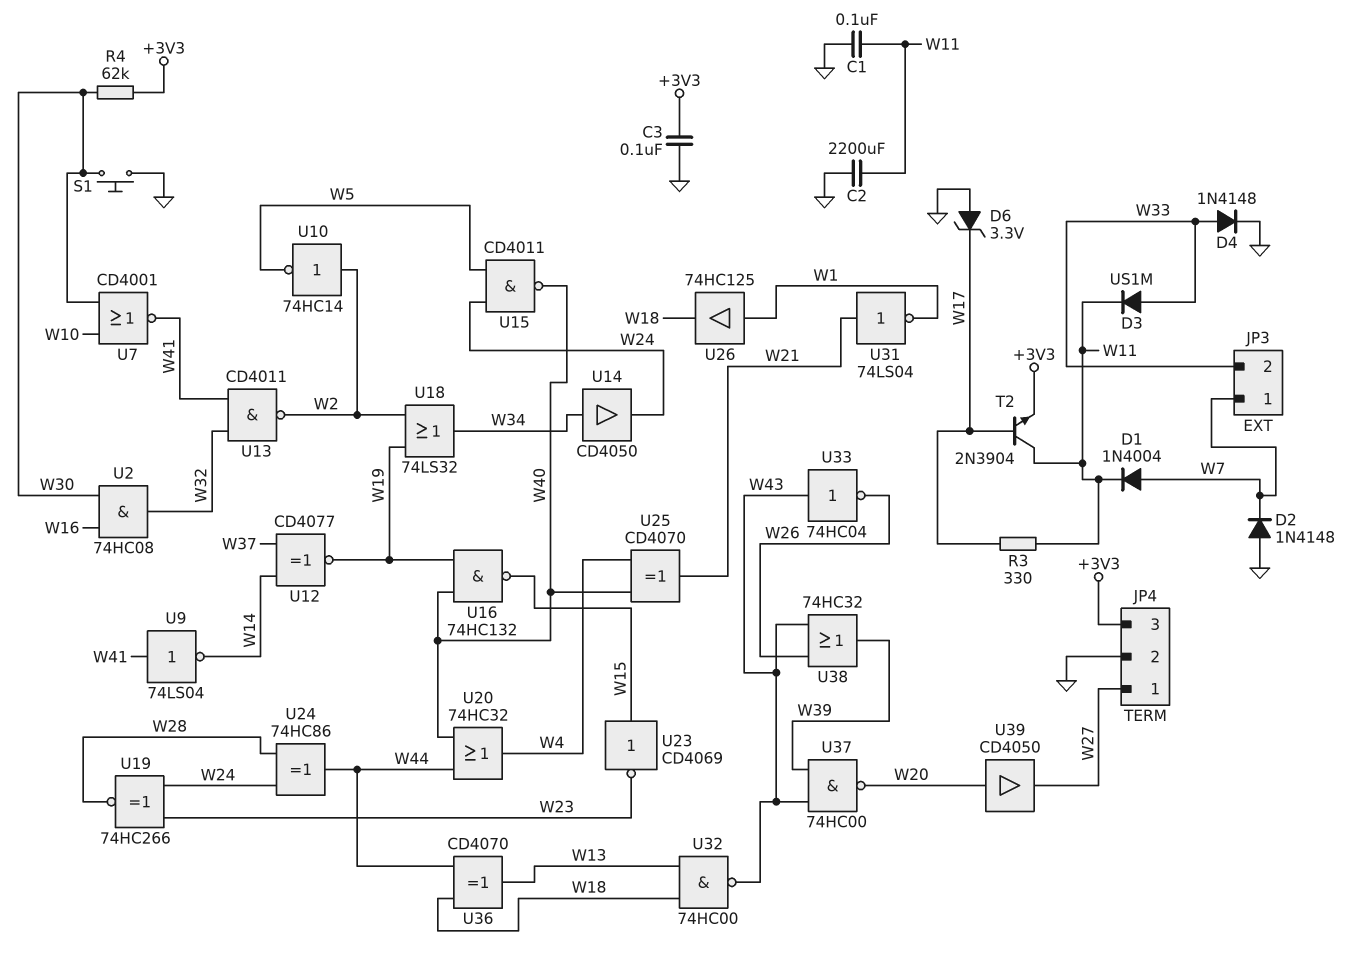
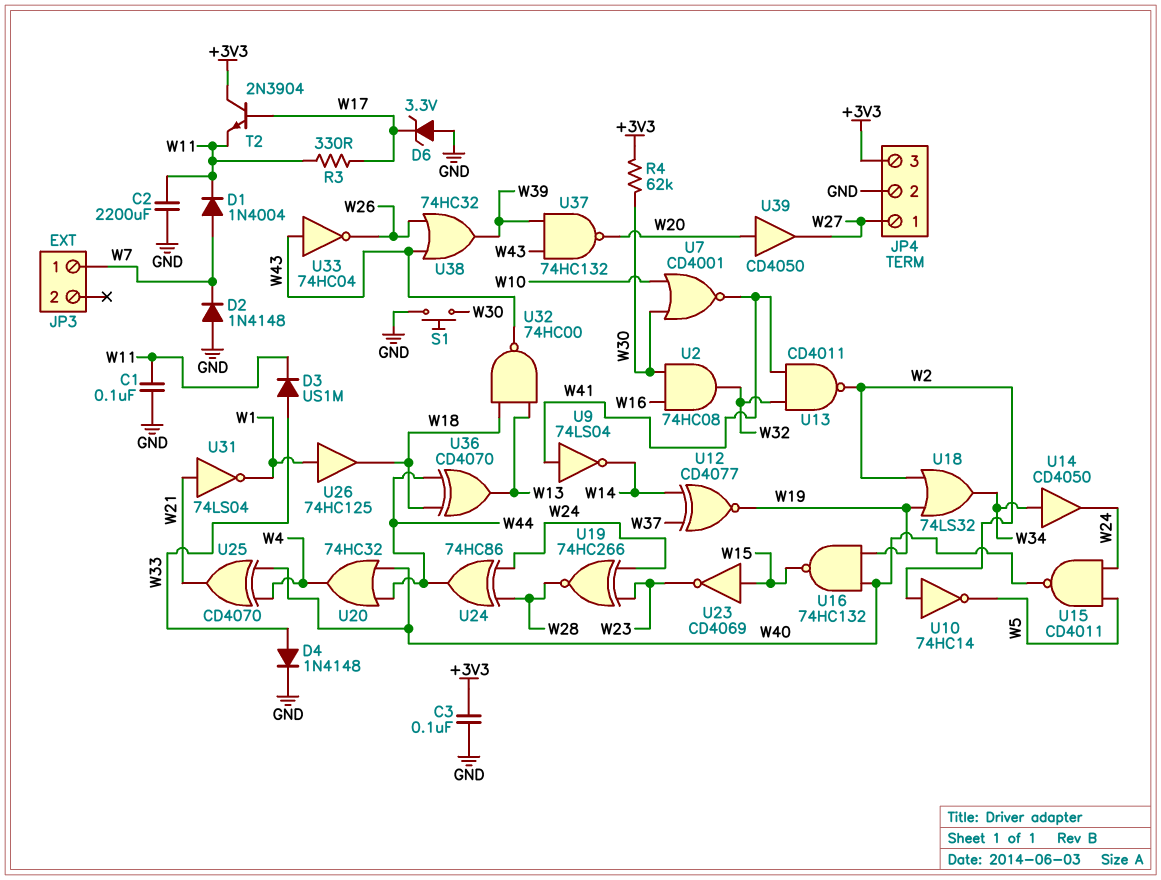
JP3 pin 2: W33 -> none
T2: NPN 2N3904 (B W17, C W11, E +3V3) -> NPN 2N3904 (B W17, C +3V3, E W11)
U37: NAND 74HC00 (in W39, in W43, out W20) -> NAND 74HC132 (in W39, in W43, out W20)

